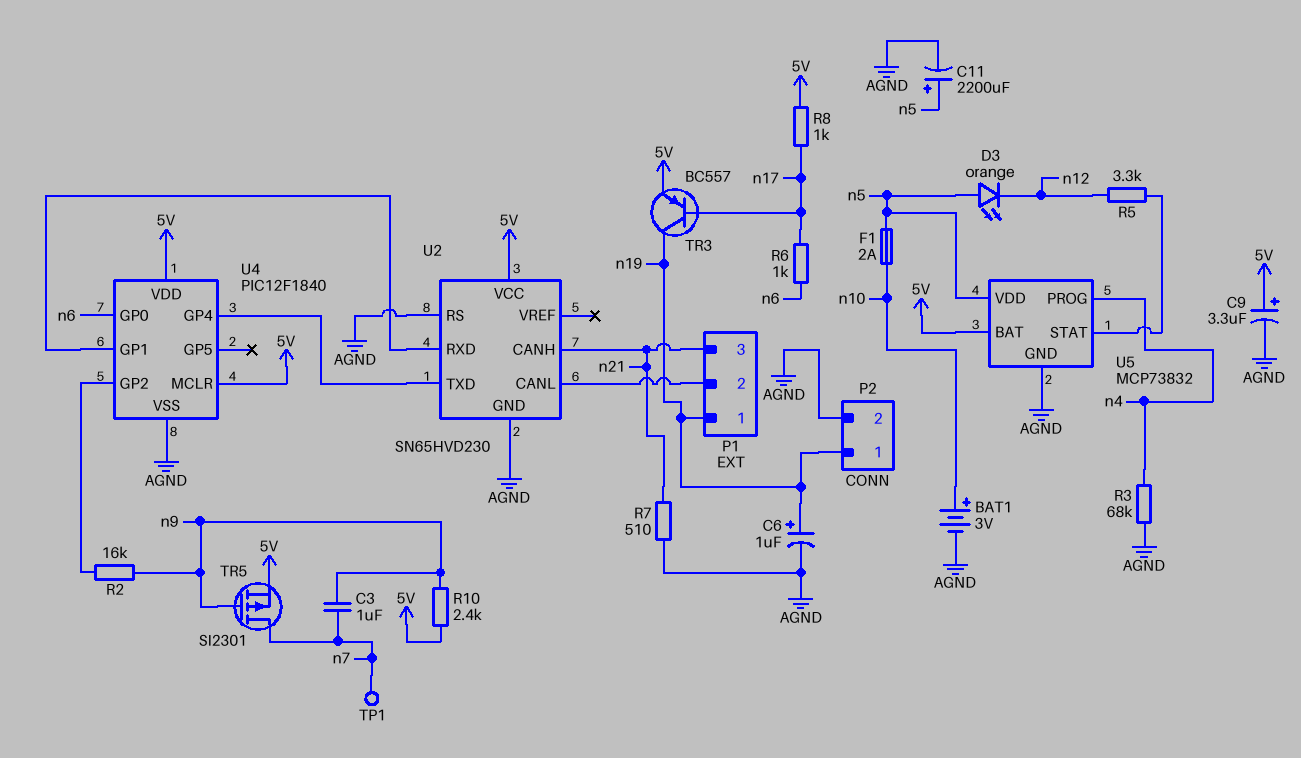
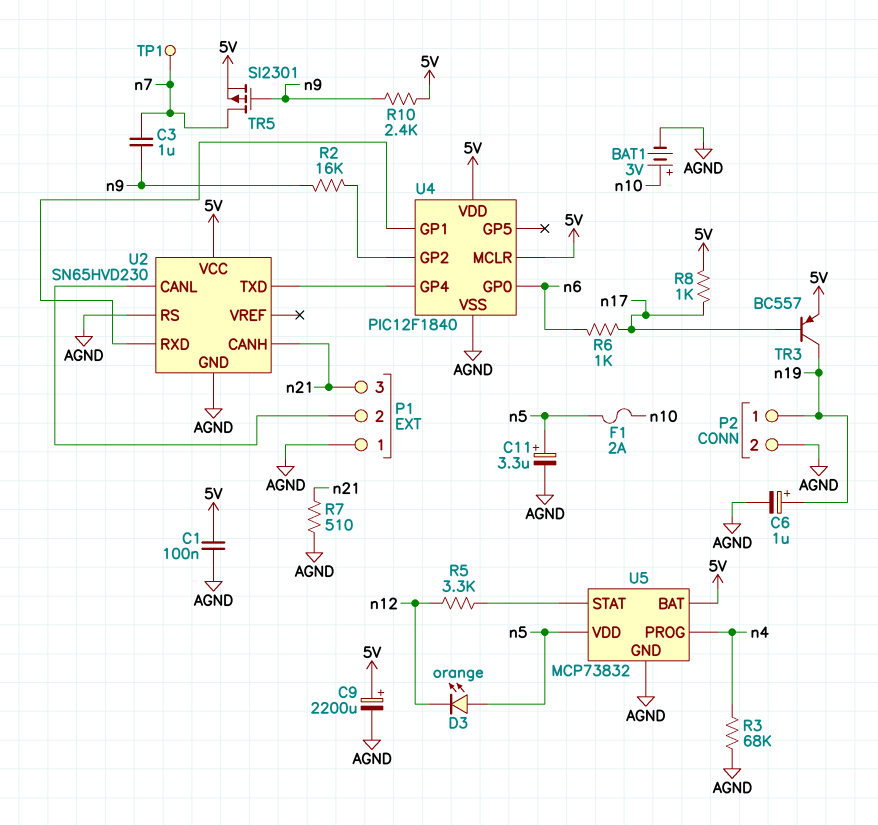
C1: none -> 100nF (5V, AGND)
C9: 3.3uF (plus 5V, minus AGND) -> 2200uF (plus 5V, minus AGND)
C11: 2200uF (plus n5, minus AGND) -> 3.3uF (plus n5, minus AGND)
P1 pin 1: n19 -> AGND

